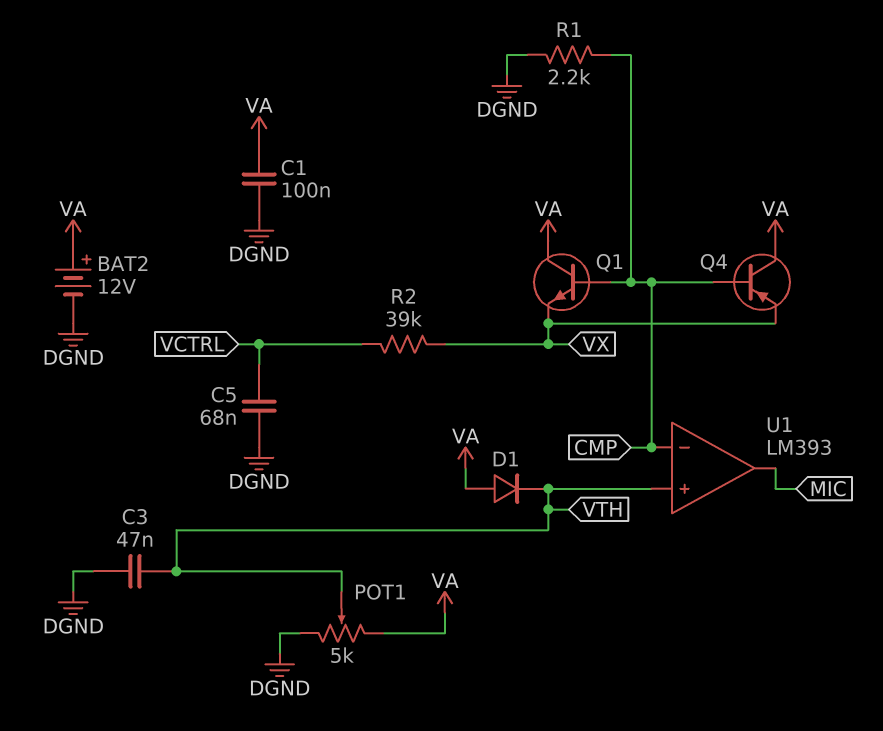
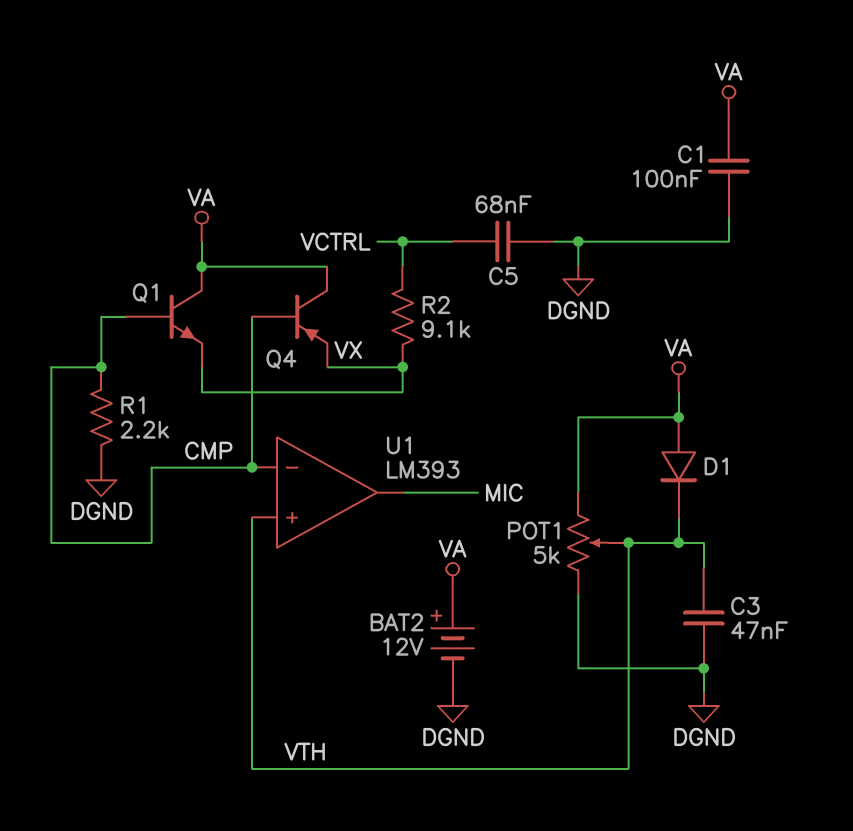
R2: 39k (VCTRL, VX) -> 9.1k (VCTRL, VX)

